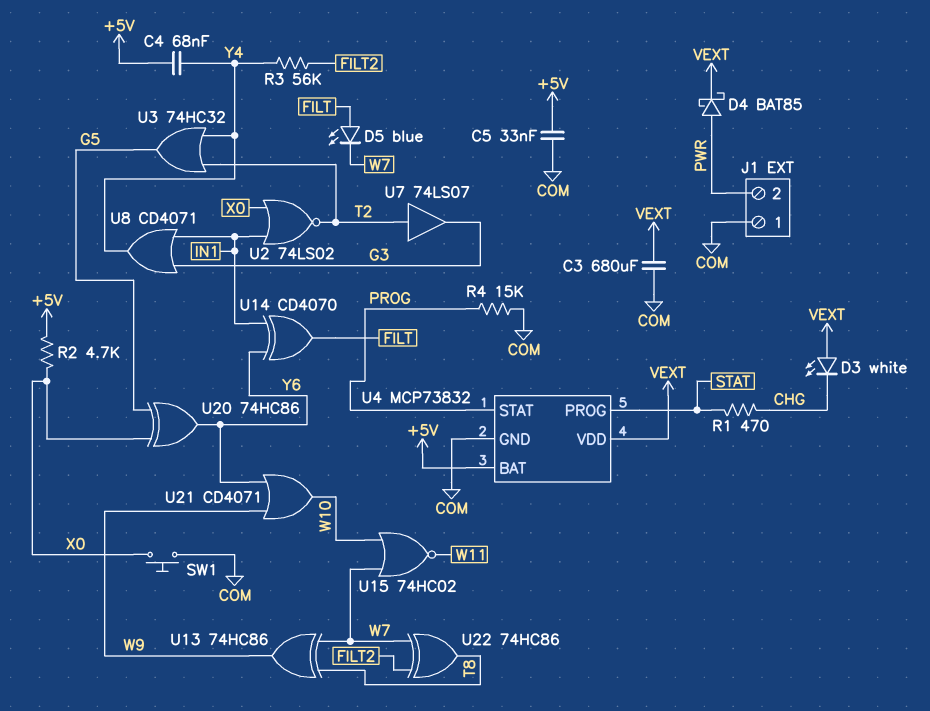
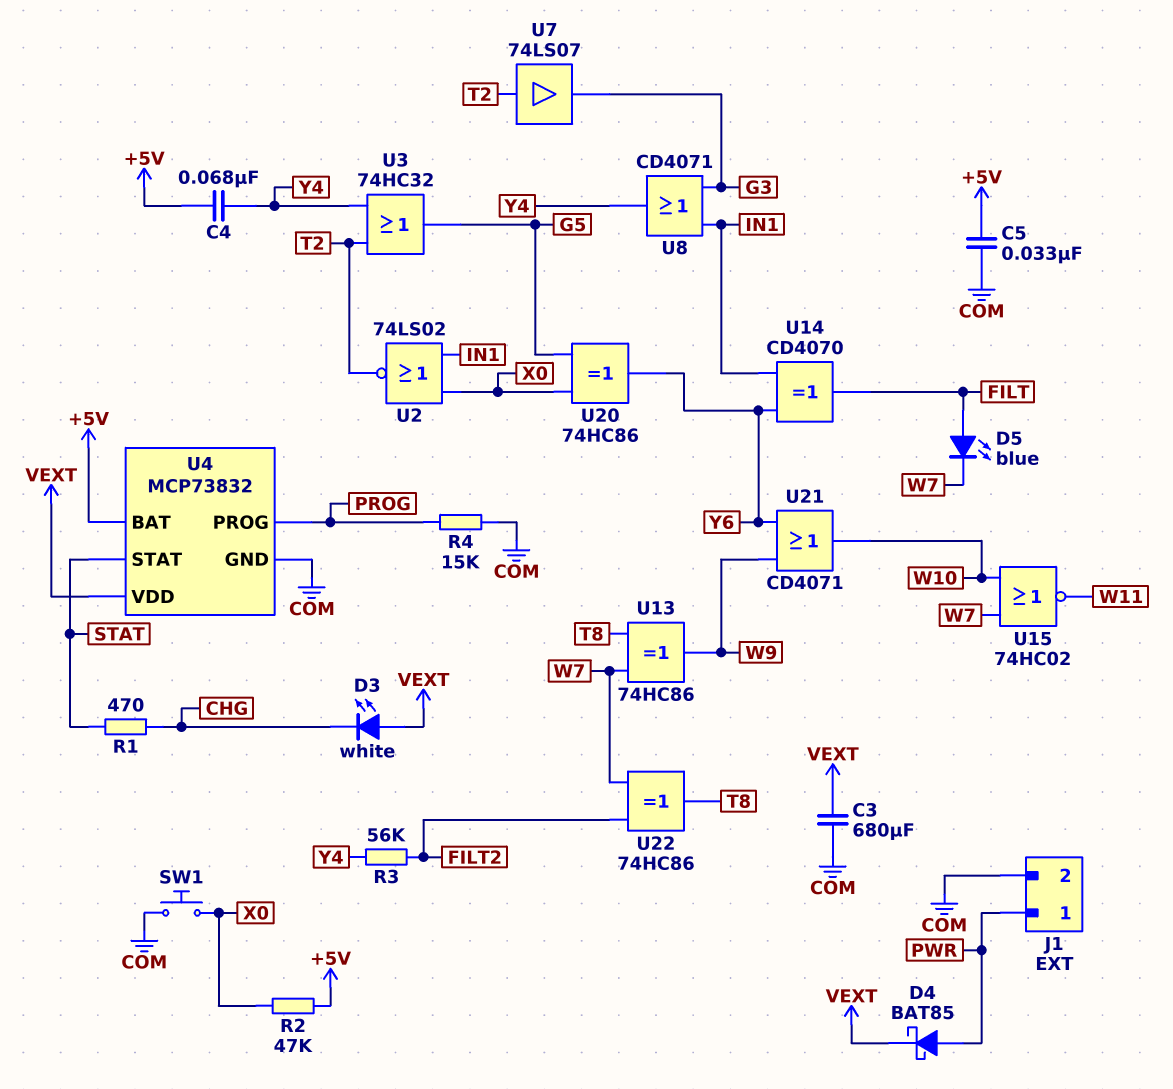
J1 pin 1: COM -> PWR
J1 pin 2: PWR -> COM
R2: 4.7k (+5V, X0) -> 47k (+5V, X0)
U4 pin PROG: STAT -> PROG
U4 pin STAT: PROG -> STAT

